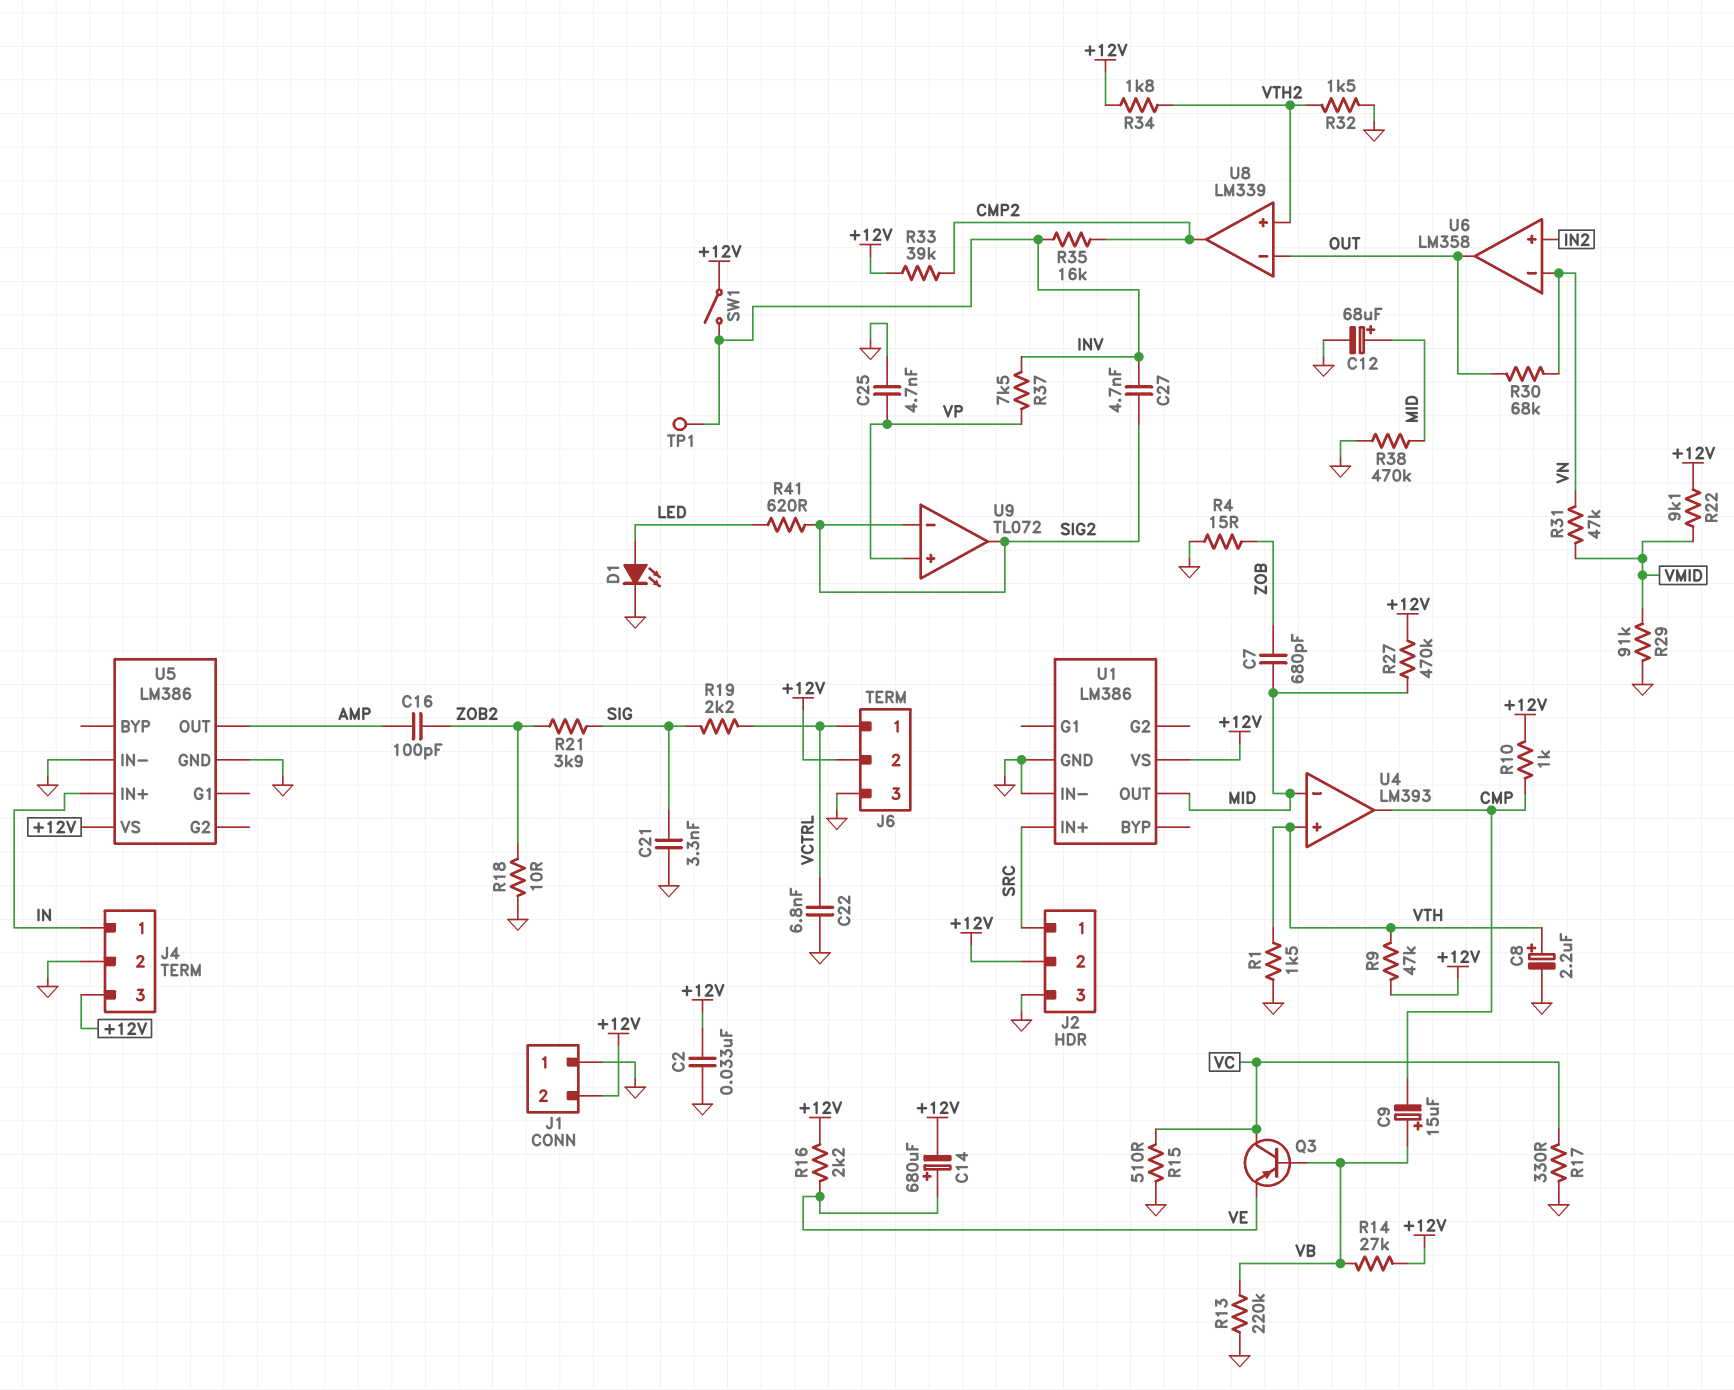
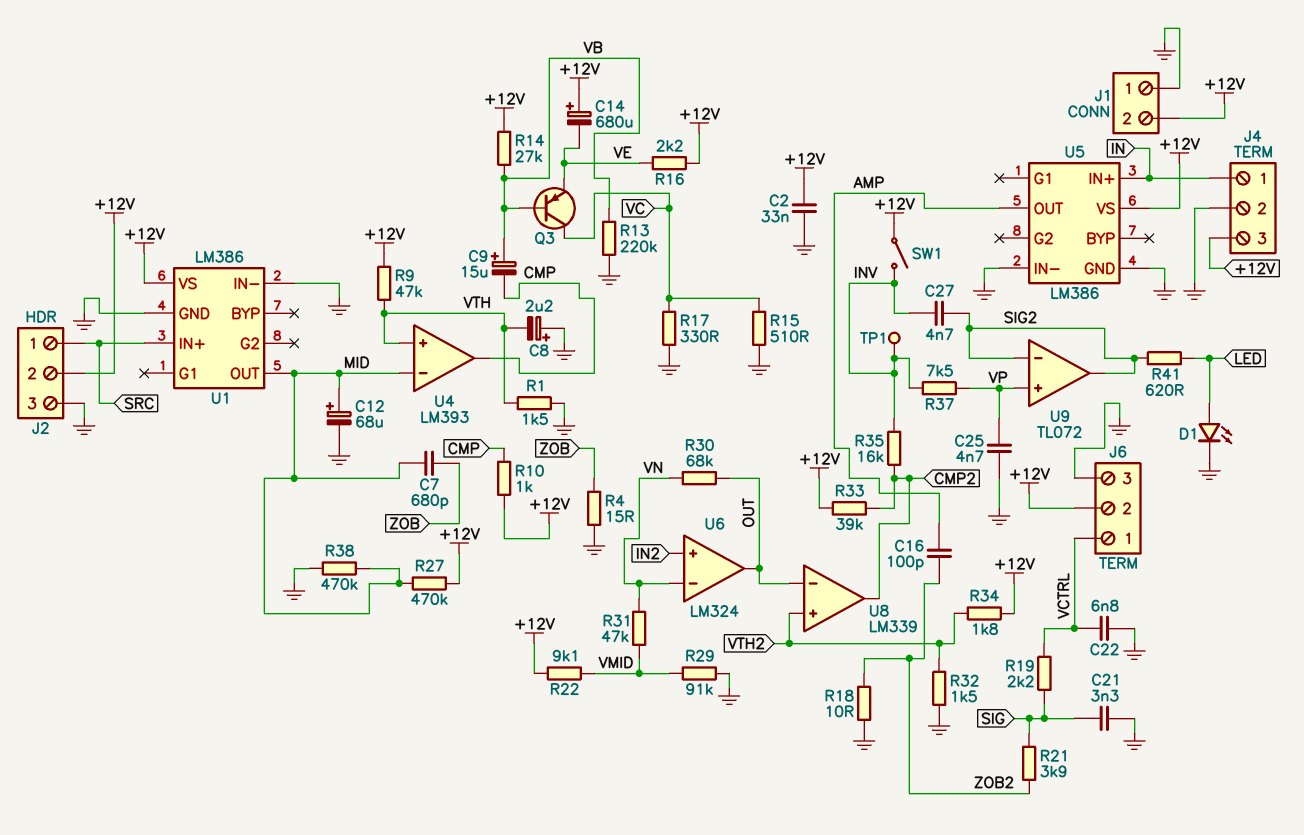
C8: 2.2uF (plus VTH, minus GND) -> 2.2uF (plus GND, minus VTH)
C14: 680uF (plus VE, minus +12V) -> 680uF (plus +12V, minus VE)
U6: LM358 -> LM324

